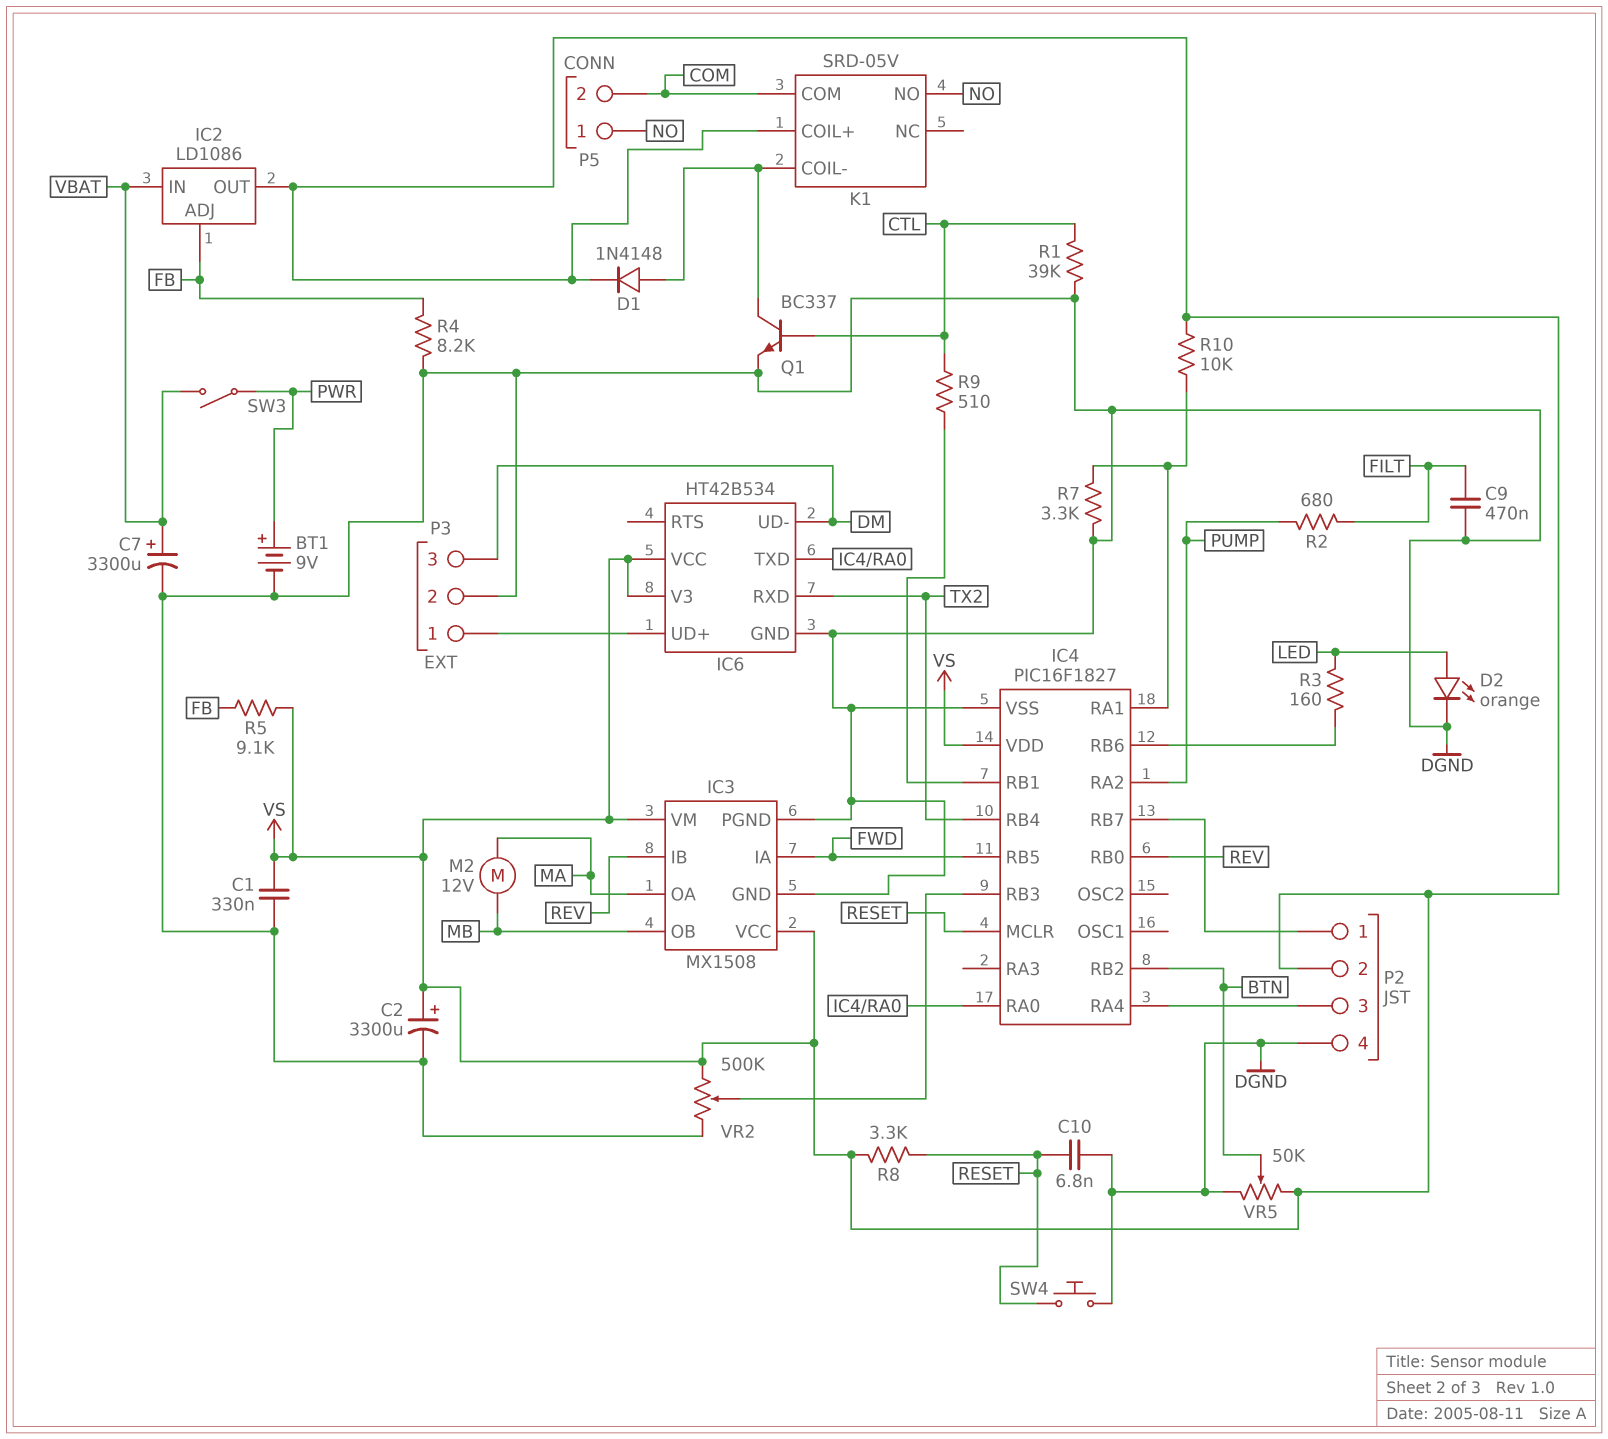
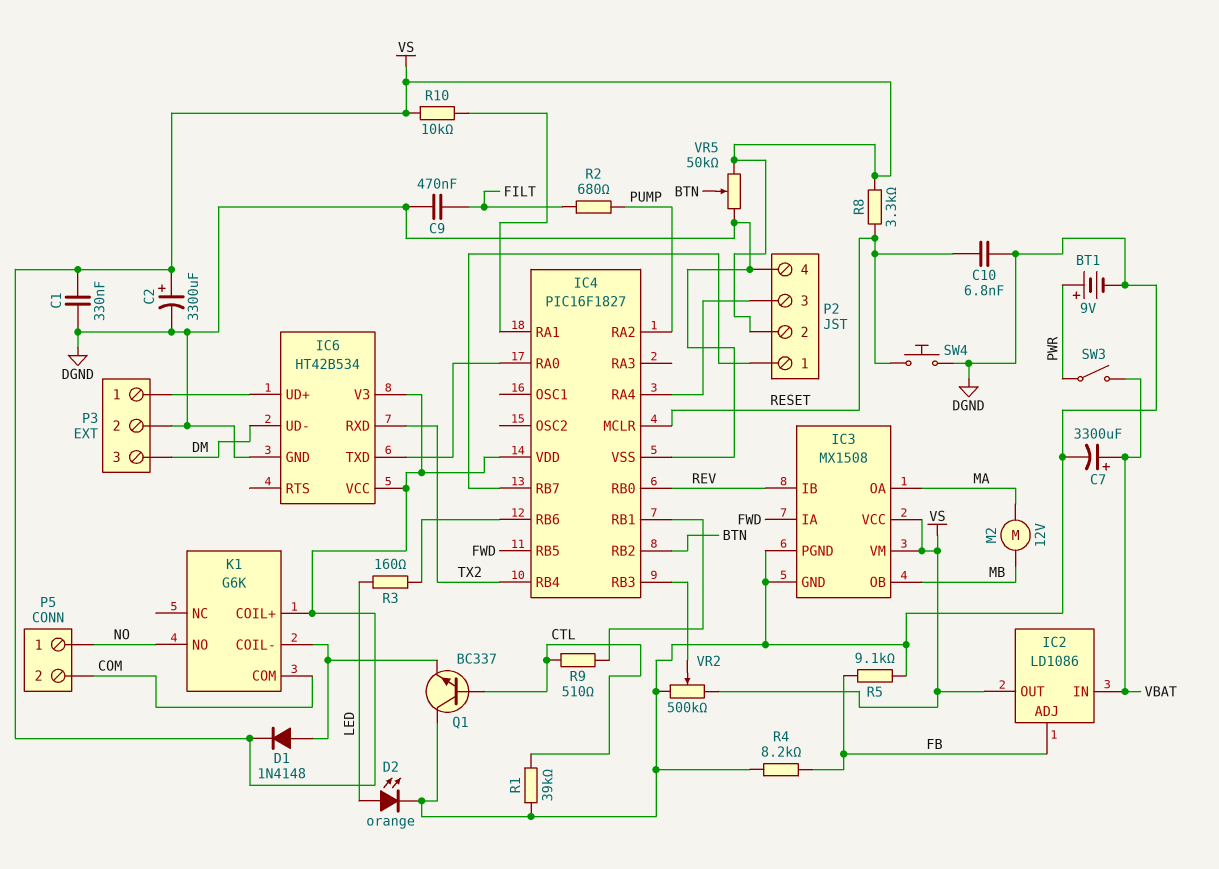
K1: SRD-05V -> G6K
Q1: NPN BC337 (B CTL, C K1/COIL-, E DGND) -> NPN BC337 (B CTL, C DGND, E K1/COIL-)
R5: 9.1k (FB, VS) -> 9.1k (DGND, FB)
R7: 3.3k (DGND, IC4/RA1) -> none

